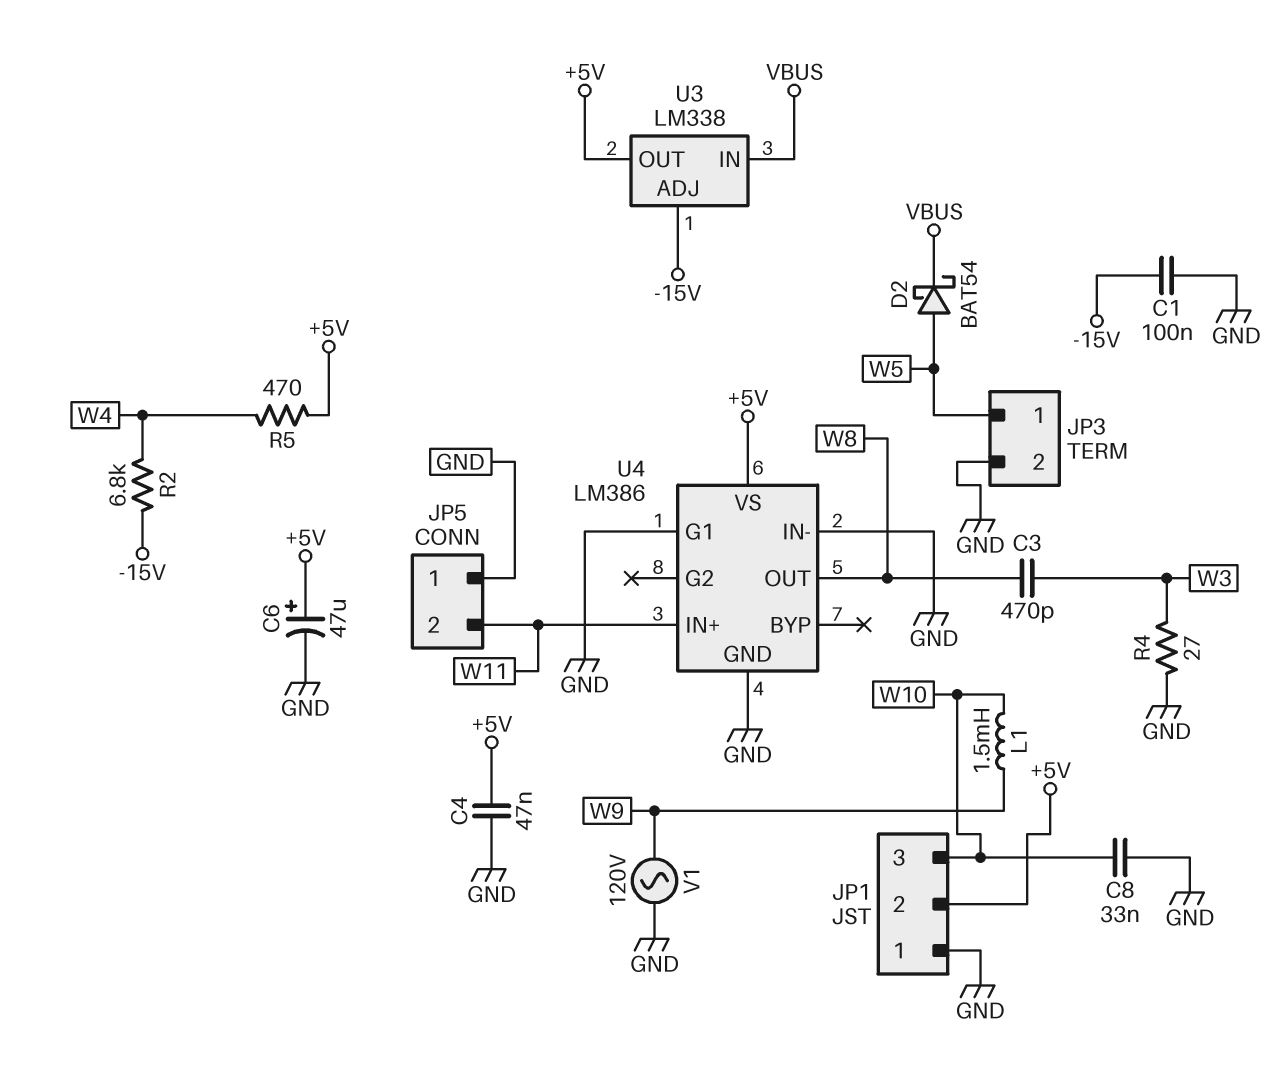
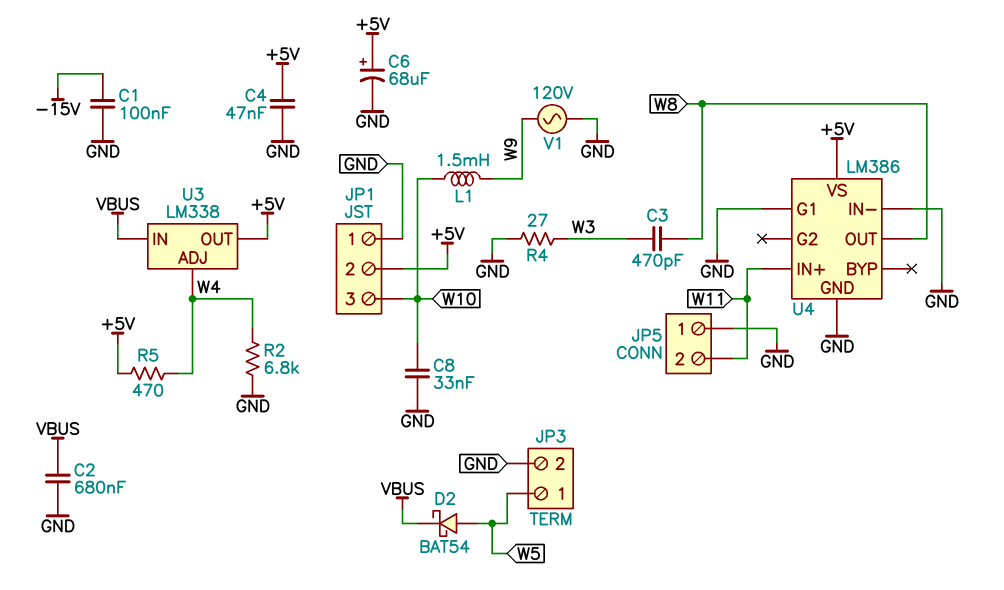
C2: none -> 680nF (GND, VBUS)
C6: 47uF (plus +5V, minus GND) -> 68uF (plus +5V, minus GND)
R2: 6.8k (-15V, W4) -> 6.8k (GND, W4)
U3 pin ADJ: -15V -> W4

